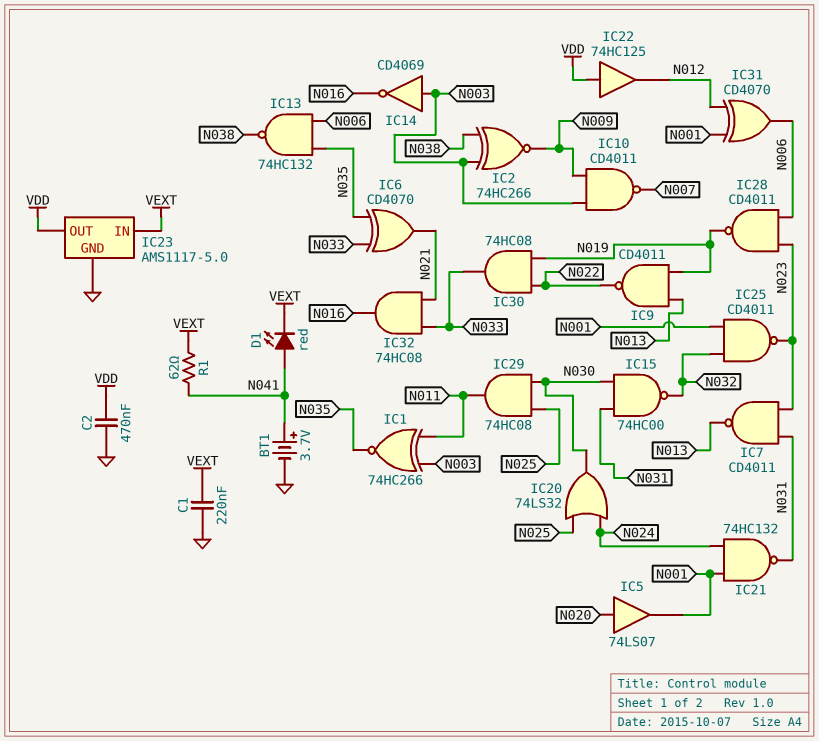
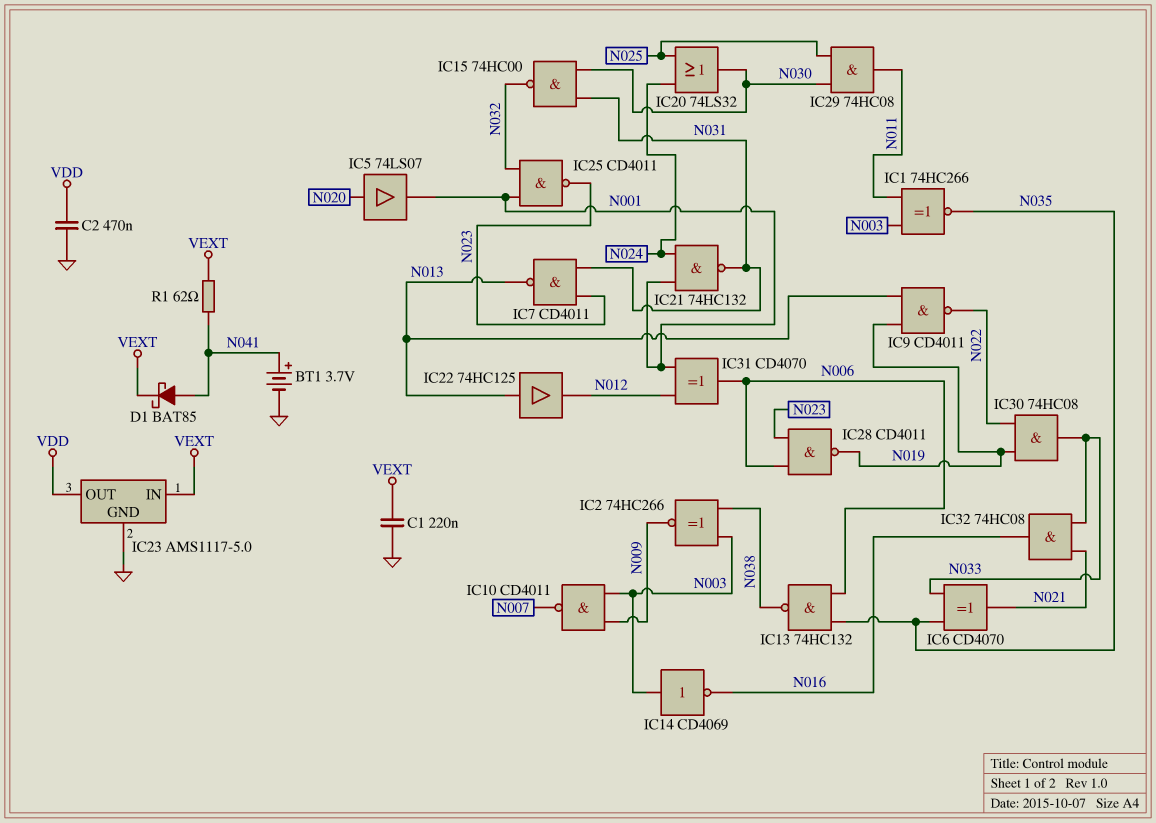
D1: LED red (A N041, K VEXT) -> schottky BAT85 (A N041, K VEXT)
IC22: buffer 74HC125 (in VDD, out N012) -> buffer 74HC125 (in N013, out N012)

